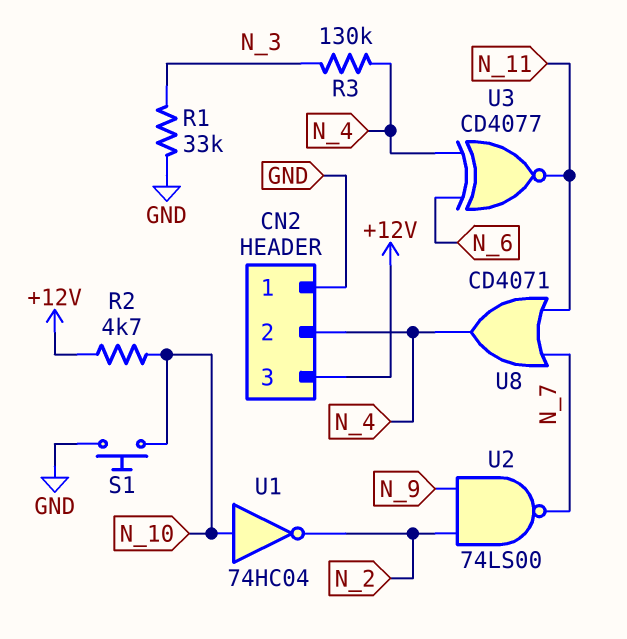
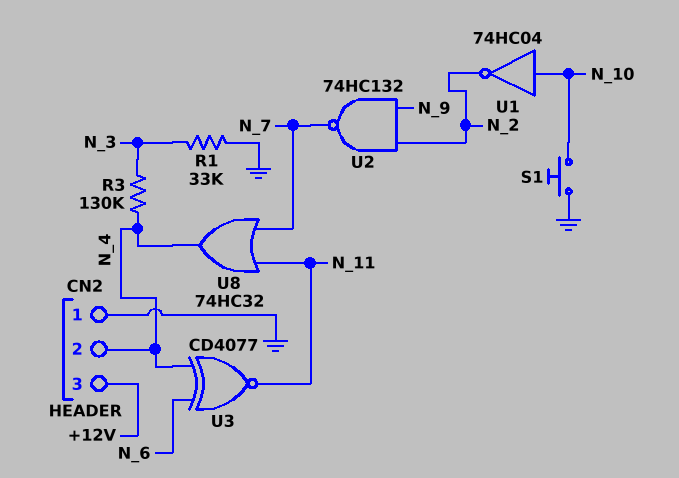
R2: 4.7k (+12V, N_10) -> none
U2: NAND 74LS00 (in N_2, in N_9, out N_7) -> NAND 74HC132 (in N_2, in N_9, out N_7)
U8: OR CD4071 (in N_7, in N_11, out N_4) -> OR 74HC32 (in N_7, in N_11, out N_4)

